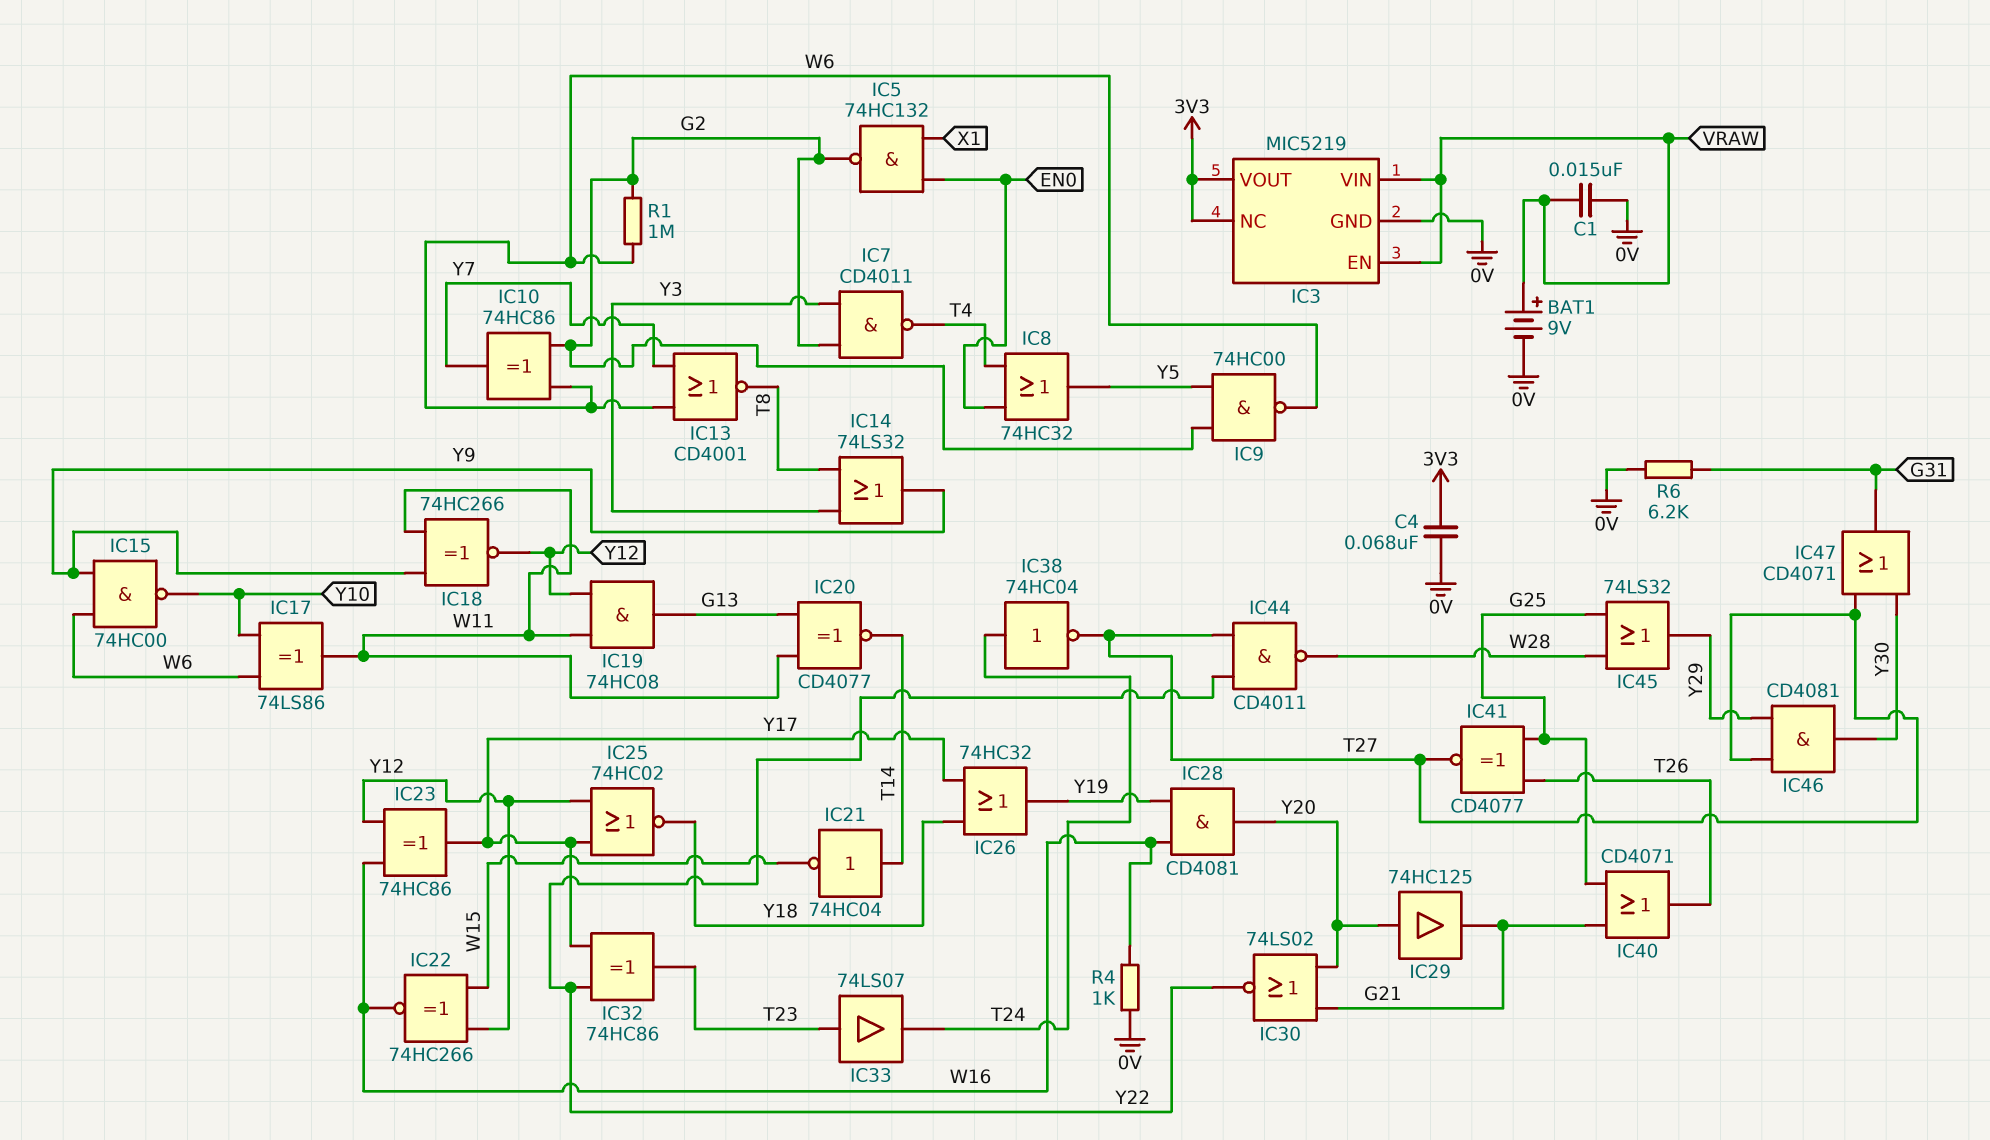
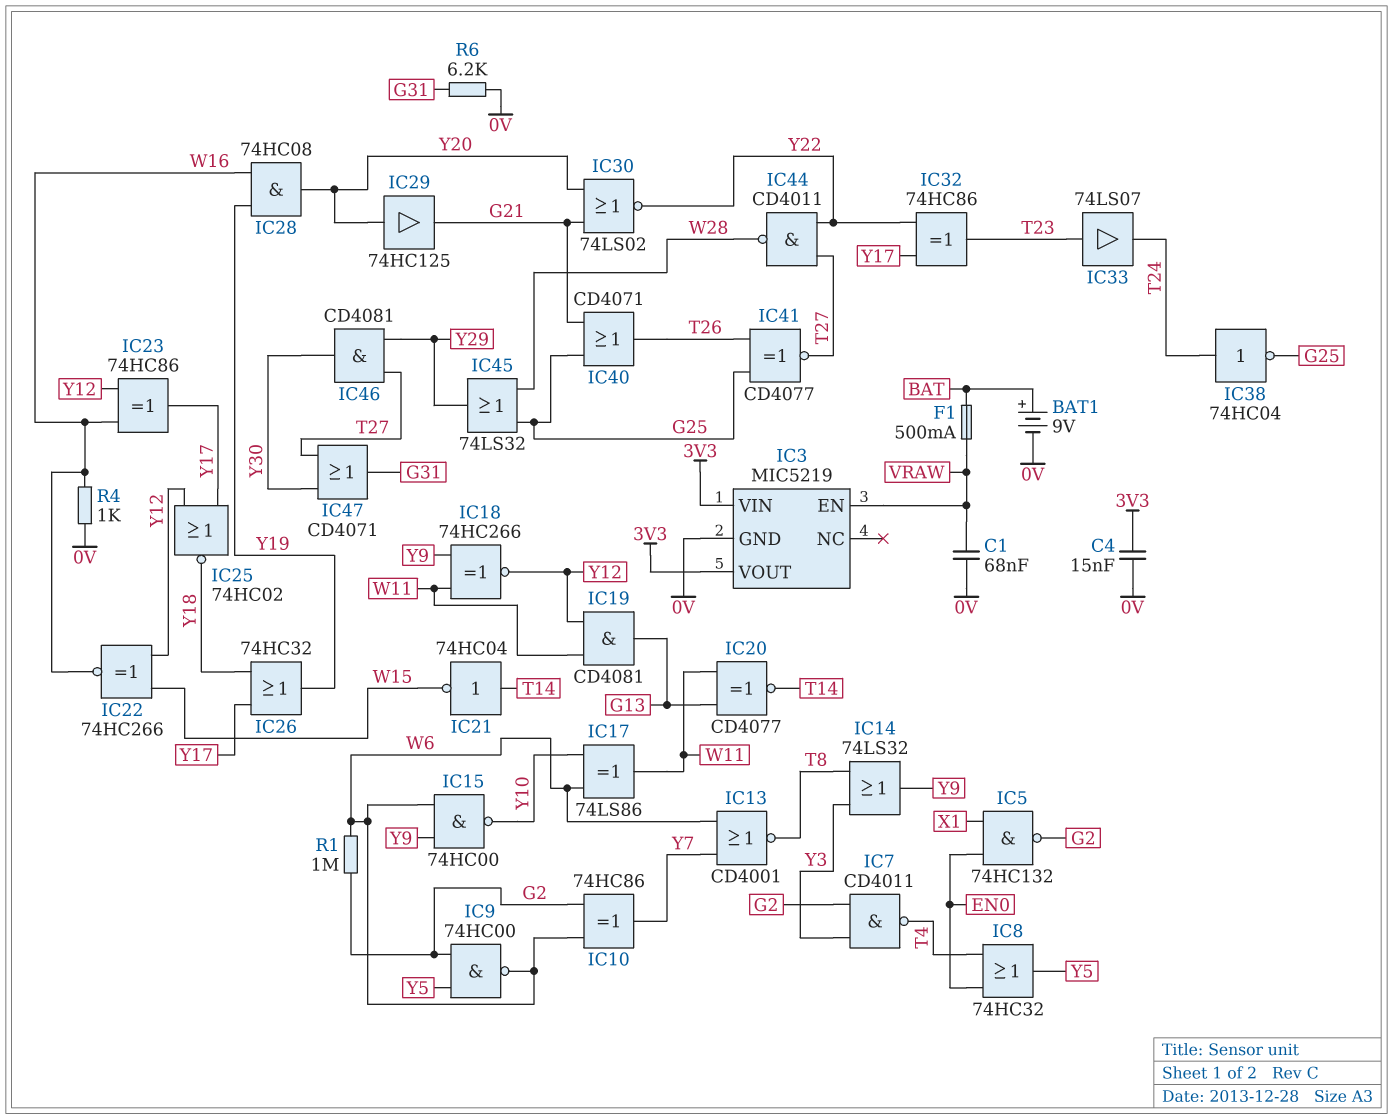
BAT1: 9V (plus VRAW, minus 0V) -> 9V (plus BAT, minus 0V)
C1: 15nF (0V, VRAW) -> 68nF (0V, VRAW)
C4: 68nF (0V, 3V3) -> 15nF (0V, 3V3)
F1: none -> 500mA (BAT, VRAW)
IC3 pin NC: 3V3 -> none
IC3 pin VIN: VRAW -> 3V3
IC19: AND 74HC08 (in W11, in Y12, out G13) -> AND CD4081 (in W11, in Y12, out G13)
IC28: AND CD4081 (in W16, in Y19, out Y20) -> AND 74HC08 (in W16, in Y19, out Y20)
IC38: NOT 74HC04 (in T24, out T27) -> NOT 74HC04 (in T24, out G25)

